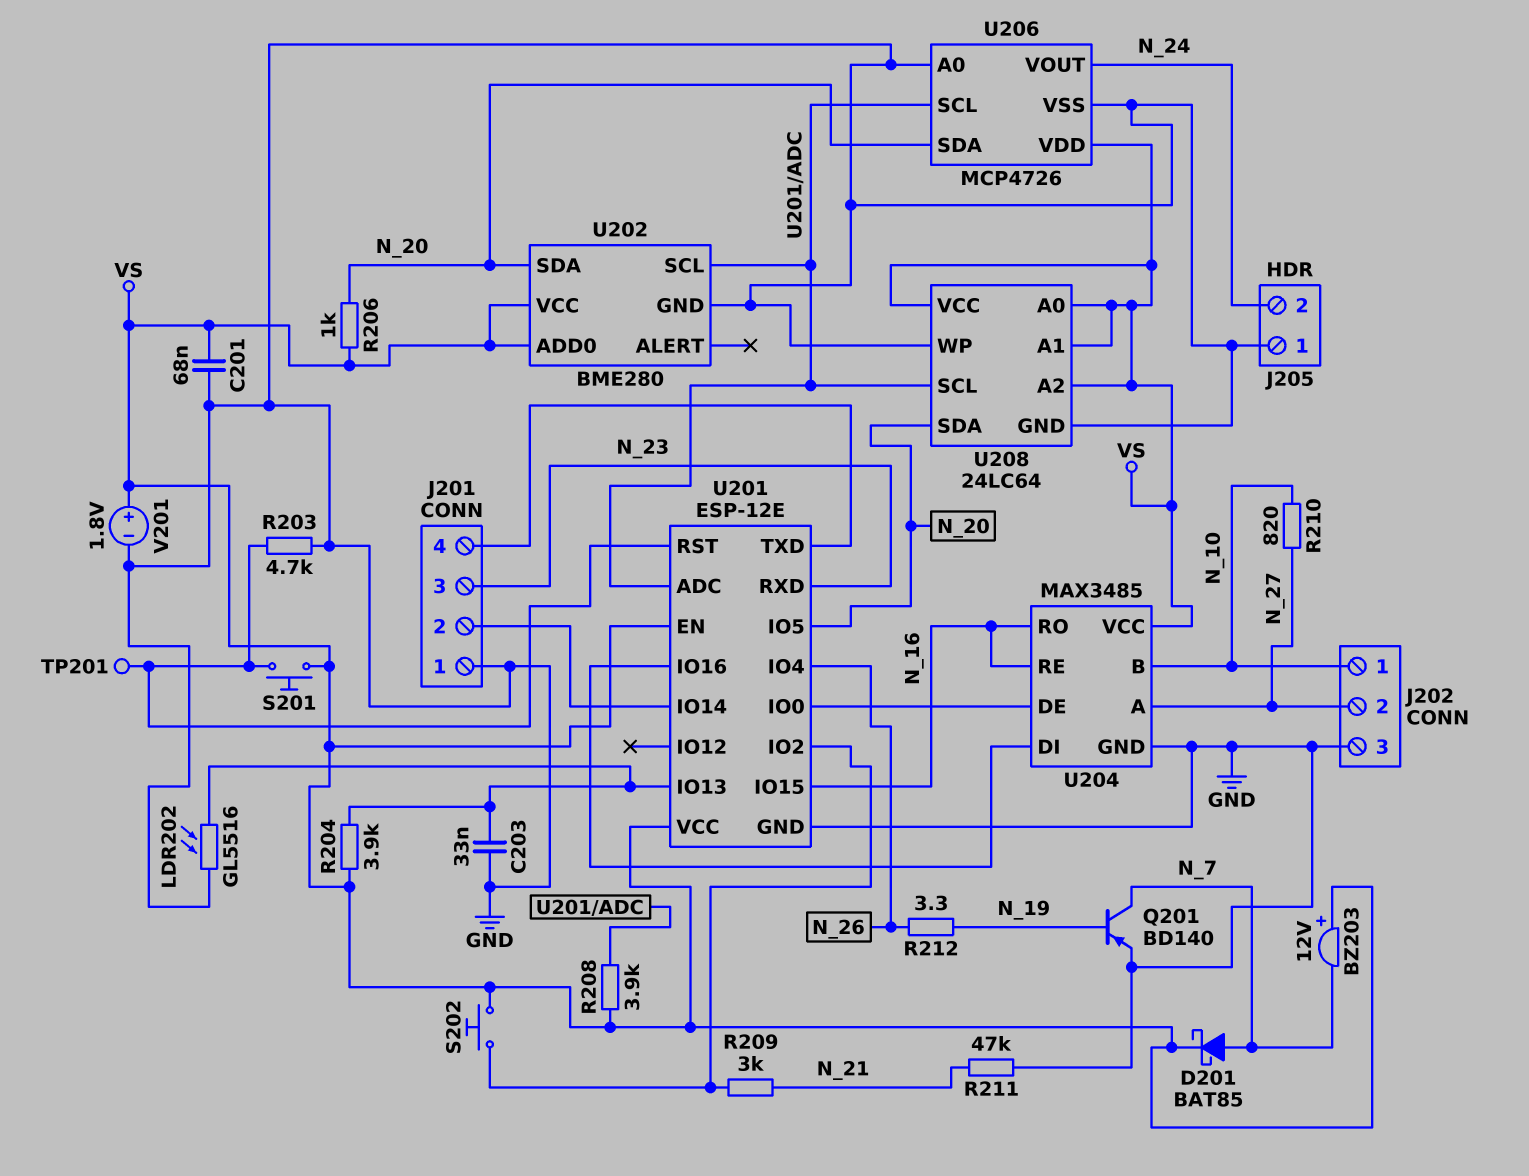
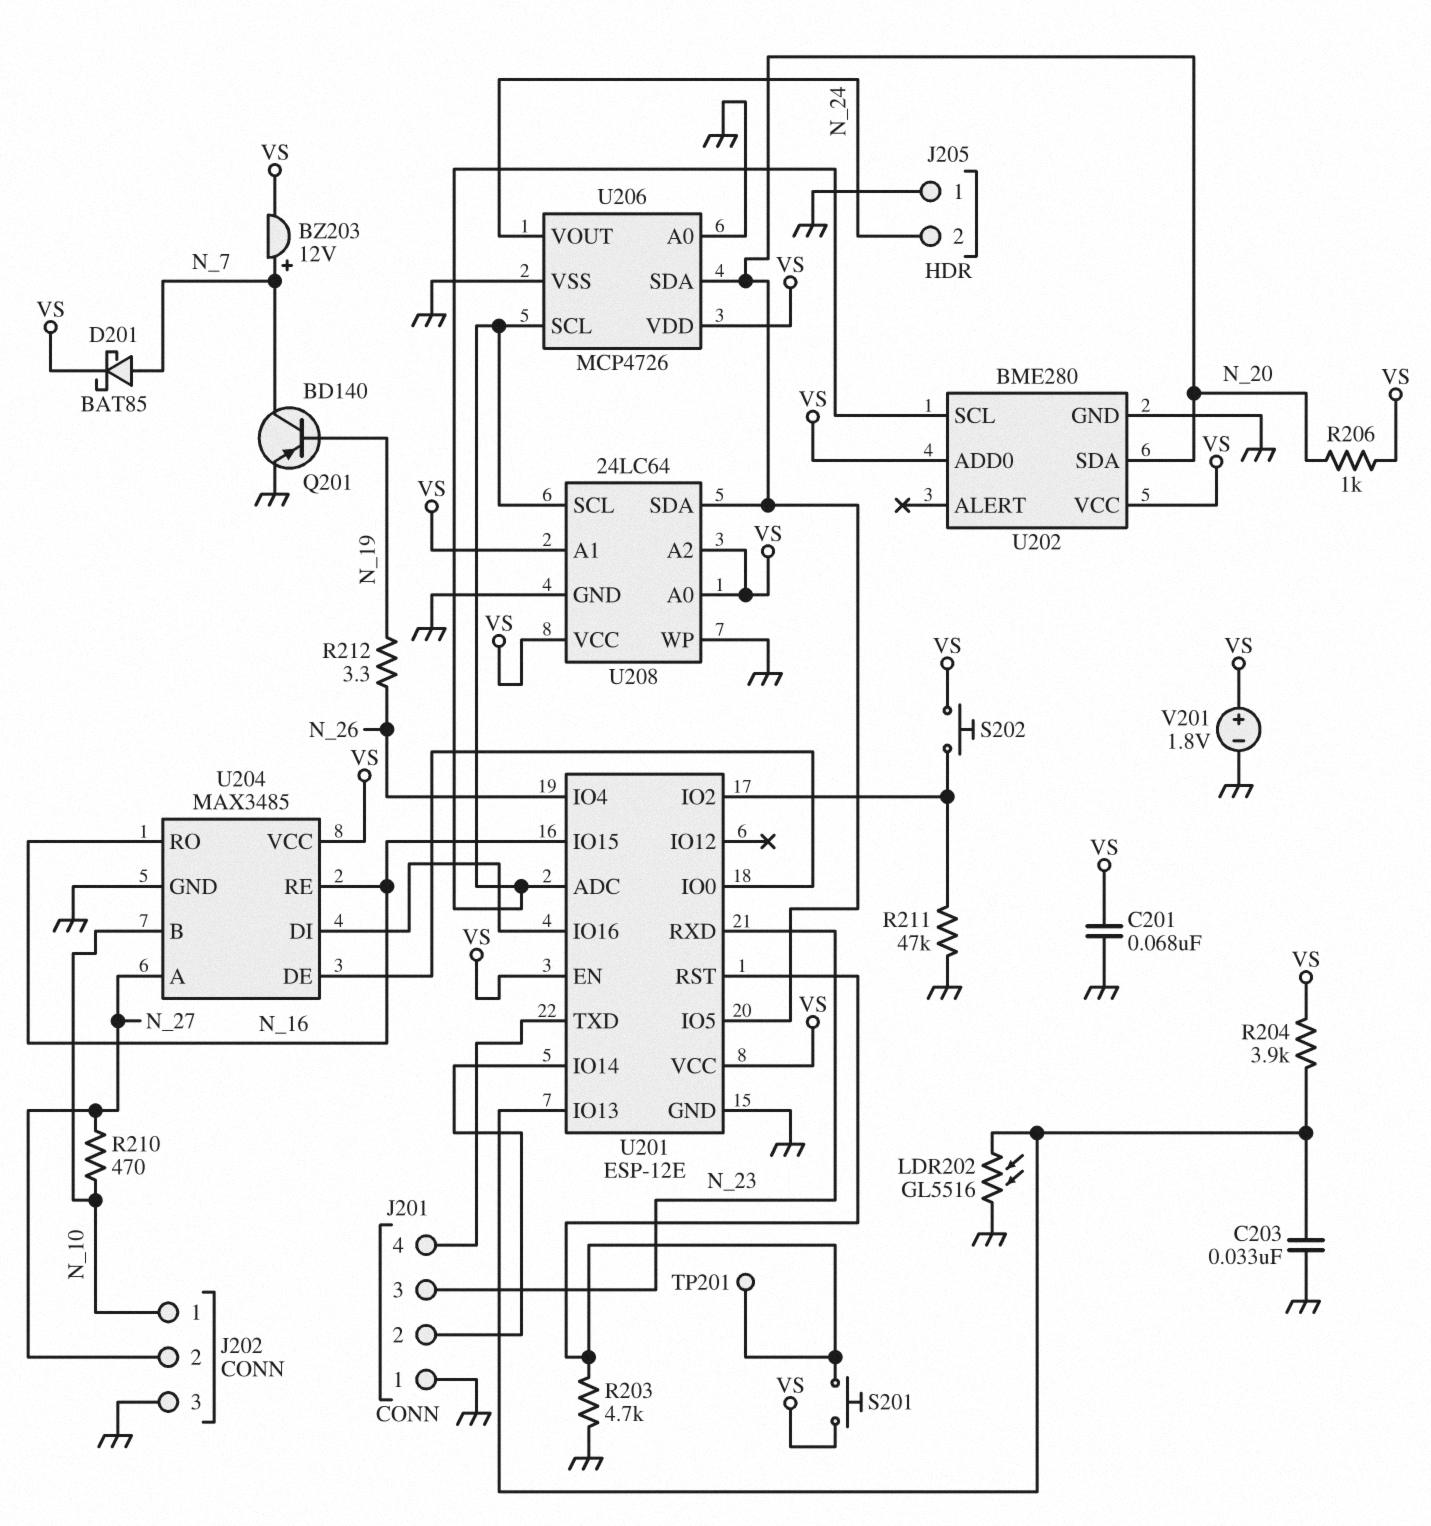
BZ203: buzzer 12V (plus VS, minus N_7) -> buzzer 12V (plus N_7, minus VS)
R208: 3.9k (U201/ADC, VS) -> none
R209: 3k (N_21, U201/IO2) -> none
R210: 820 (N_10, N_27) -> 470 (N_10, N_27)
R211: 47k (GND, N_21) -> 47k (GND, U201/IO2)

